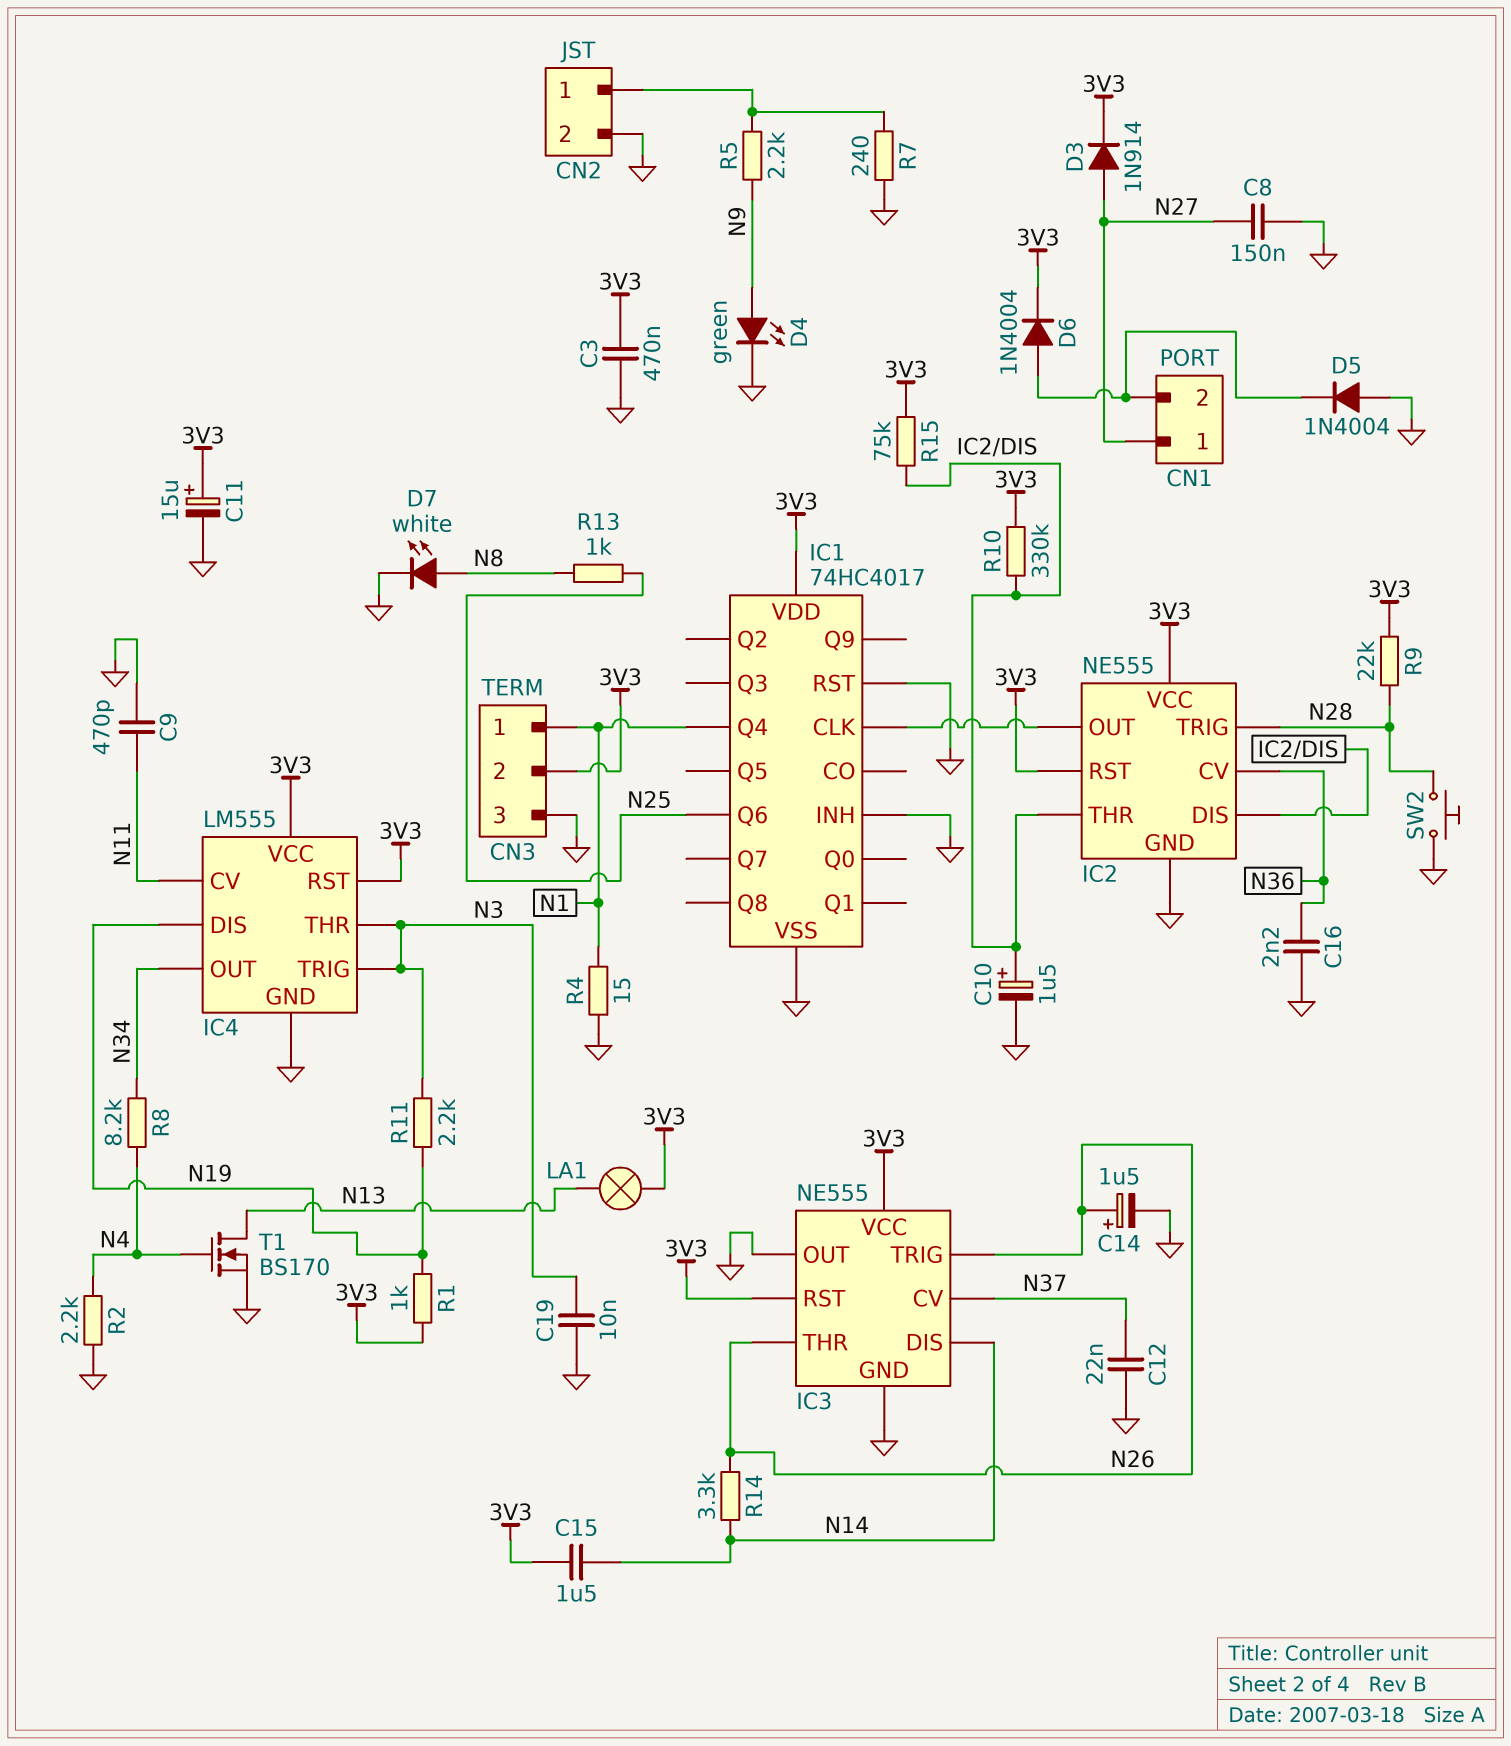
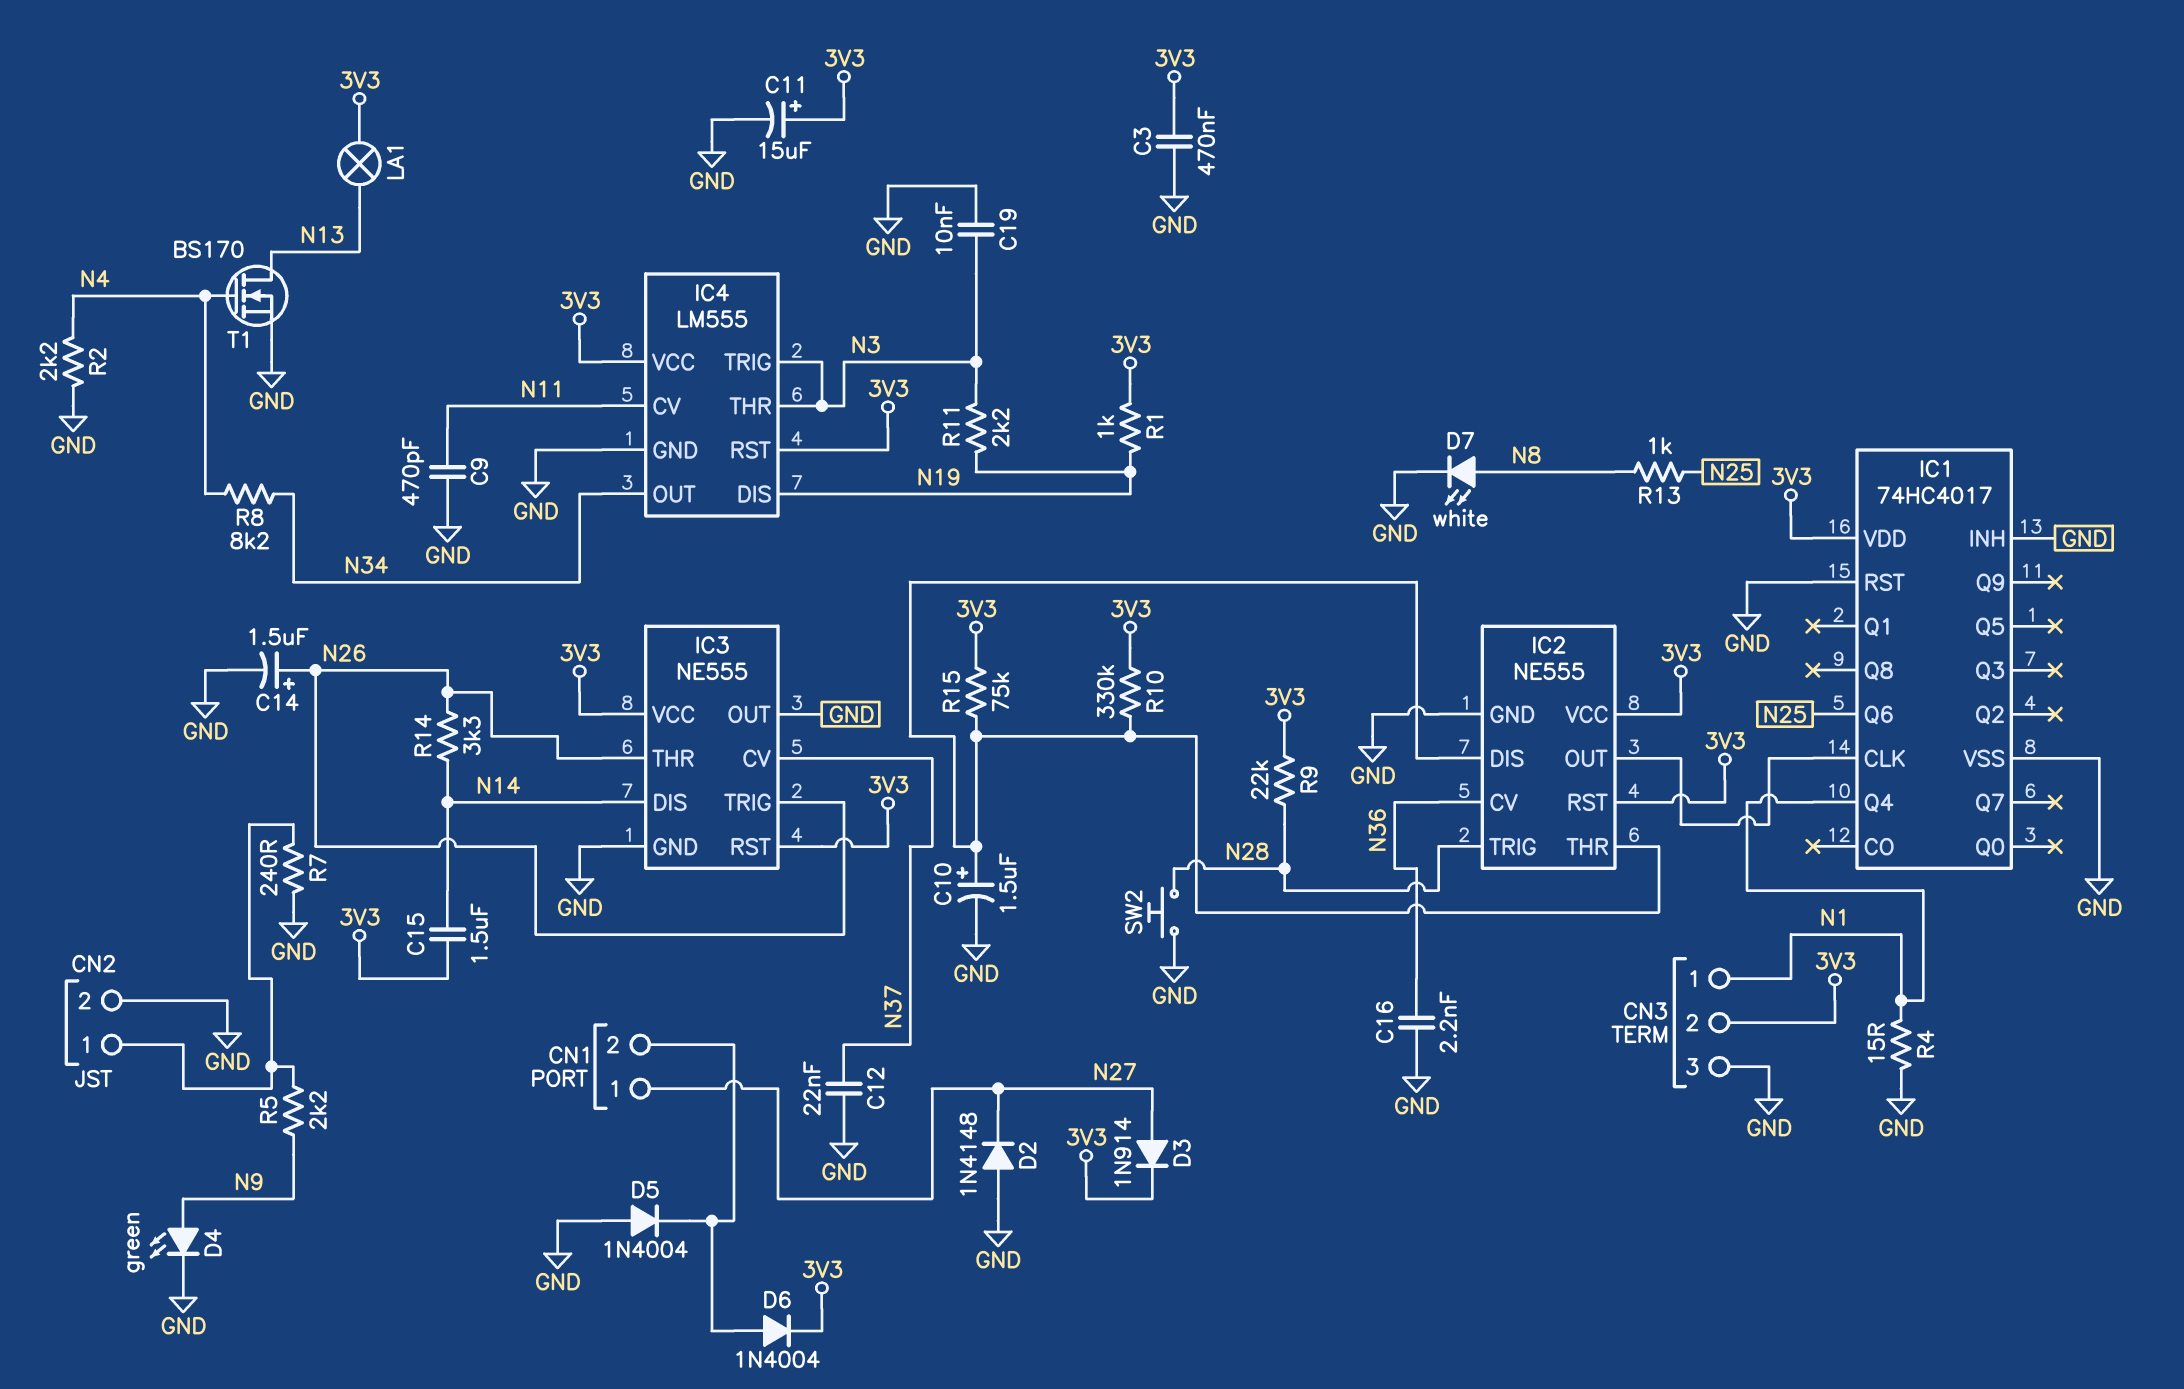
C8: 150nF (GND, N27) -> none
D2: none -> diode 1N4148 (A GND, K N27)

